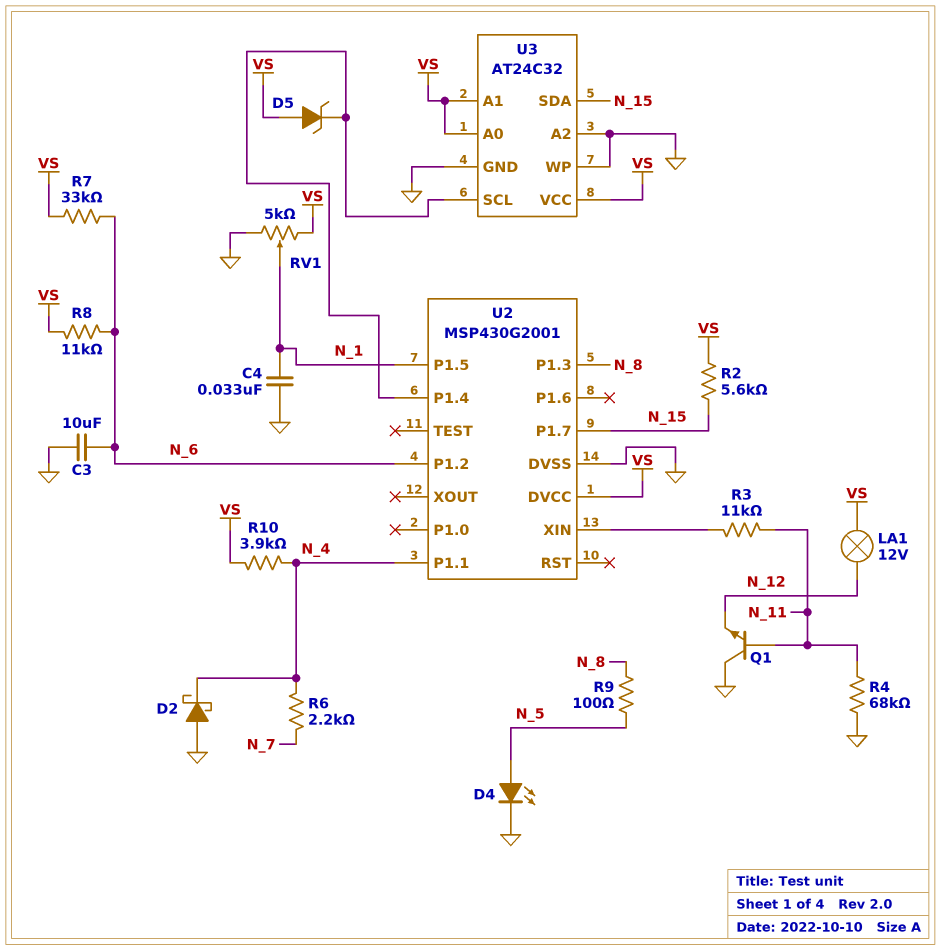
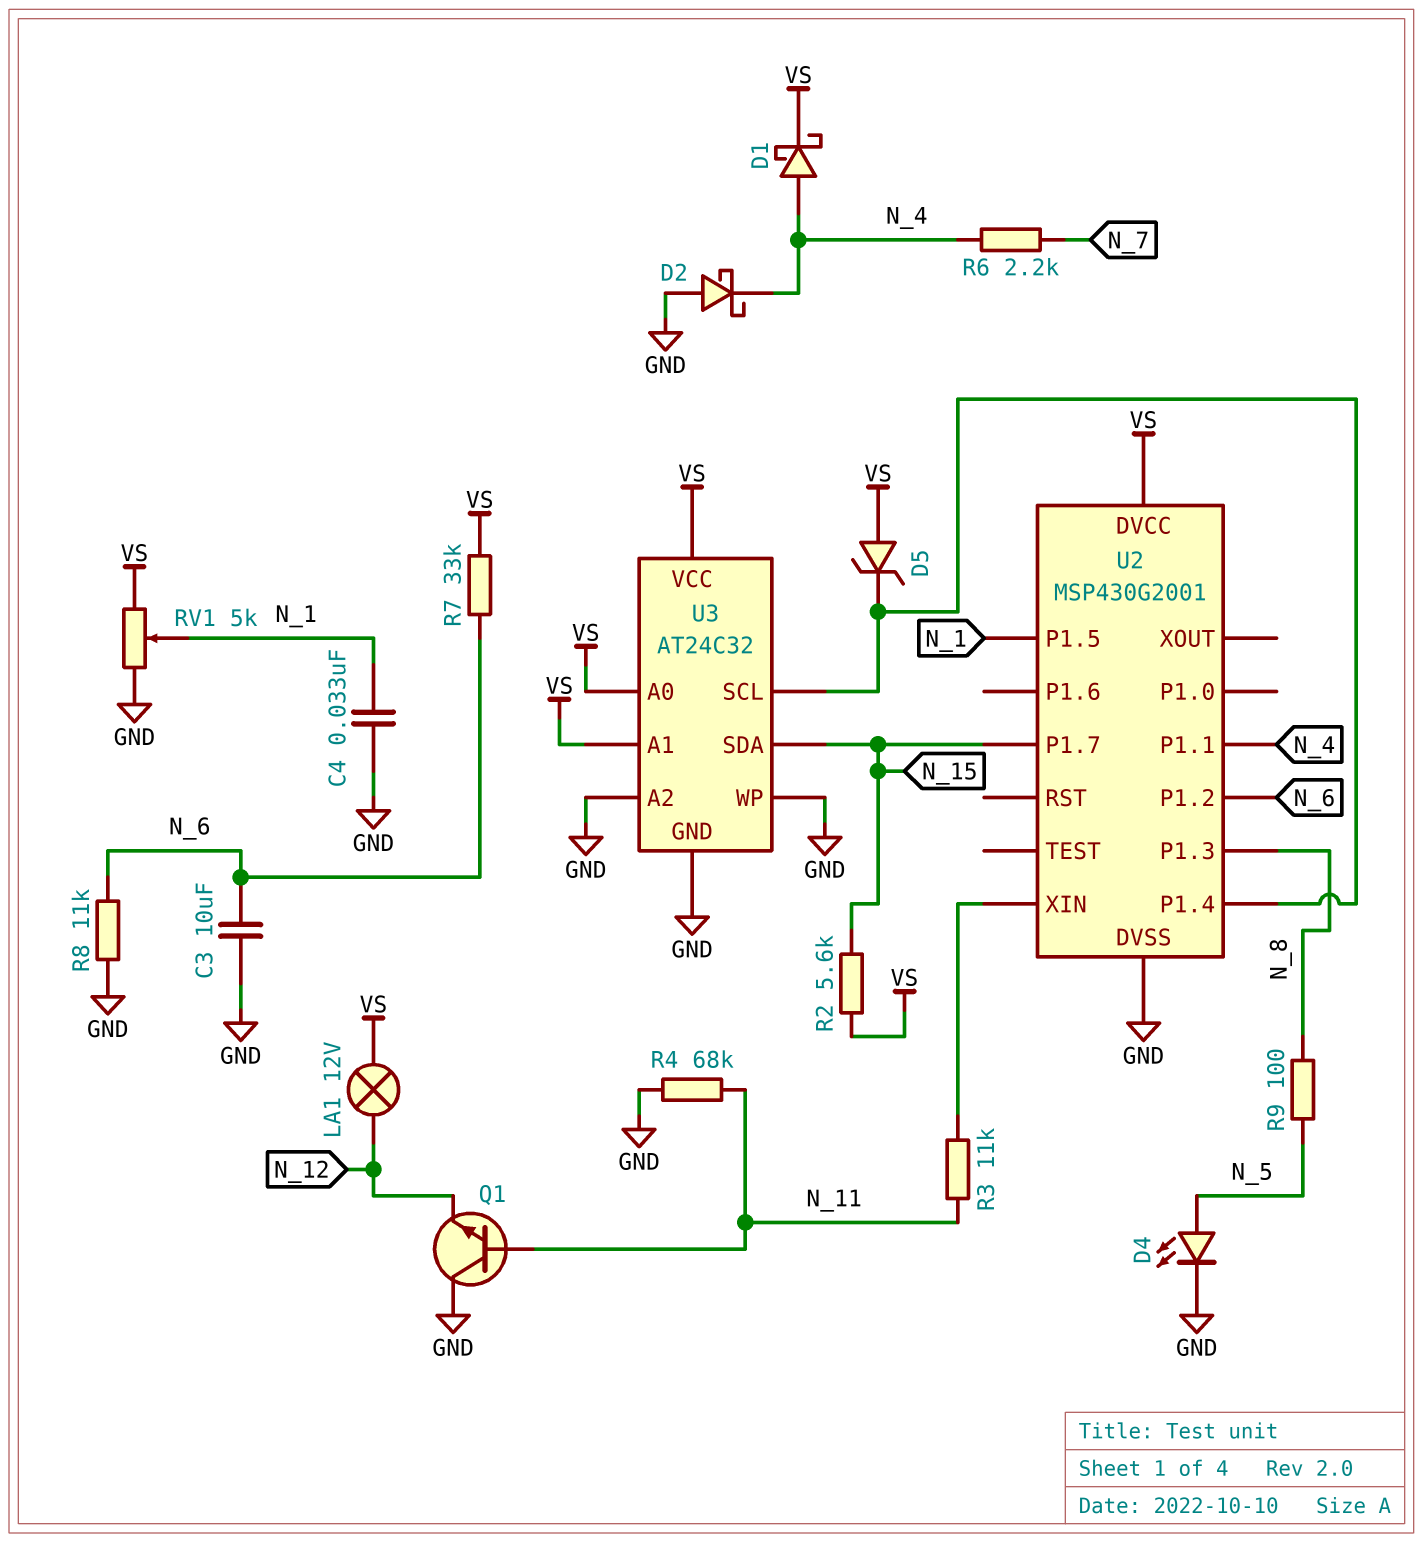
D1: none -> schottky (A N_4, K VS)
R8: 11k (N_6, VS) -> 11k (GND, N_6)
R10: 3.9k (N_4, VS) -> none

